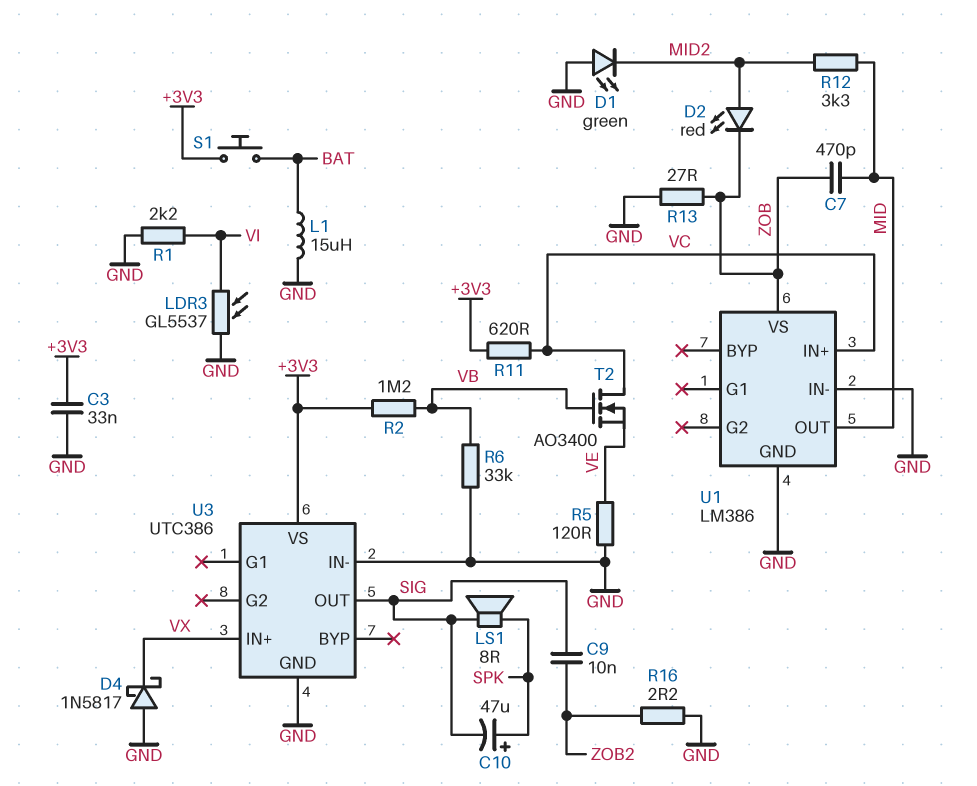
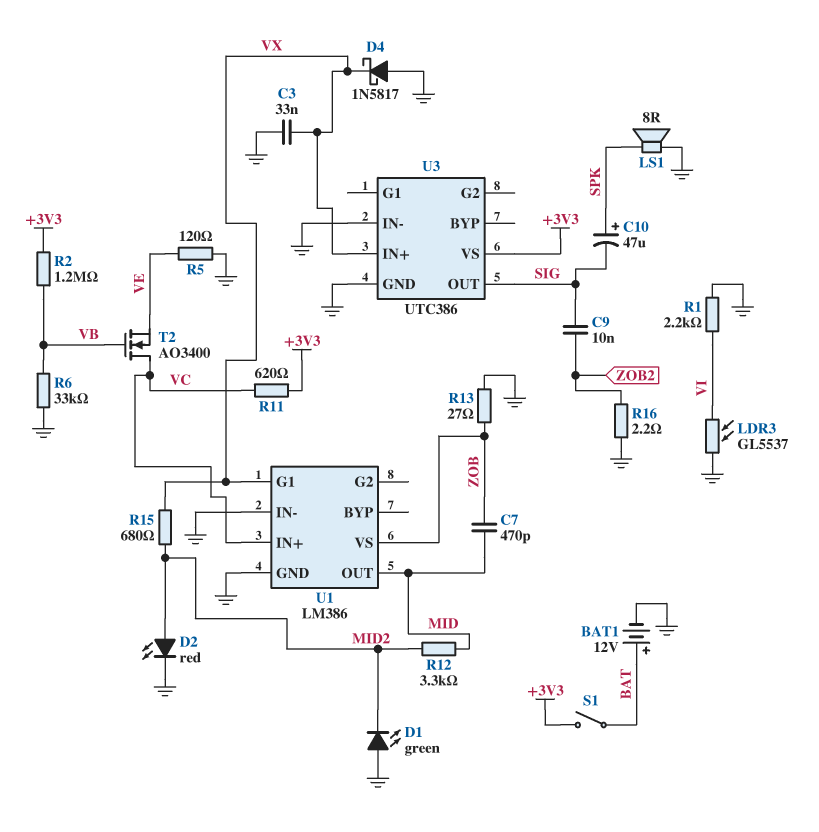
BAT1: none -> 12V (plus BAT, minus GND)
C3: 33nF (+3V3, GND) -> 33nF (GND, VX)
D2: LED red (A MID2, K ZOB) -> LED red (A MID2, K GND)
L1: 15uH (BAT, GND) -> none
LS1: speaker 8R (SIG, SPK) -> speaker 8R (GND, SPK)
R15: none -> 680 (MID2, VX)
S1: button (+3V3, BAT) -> switch (+3V3, BAT)
U1 pin G1: none -> VX

